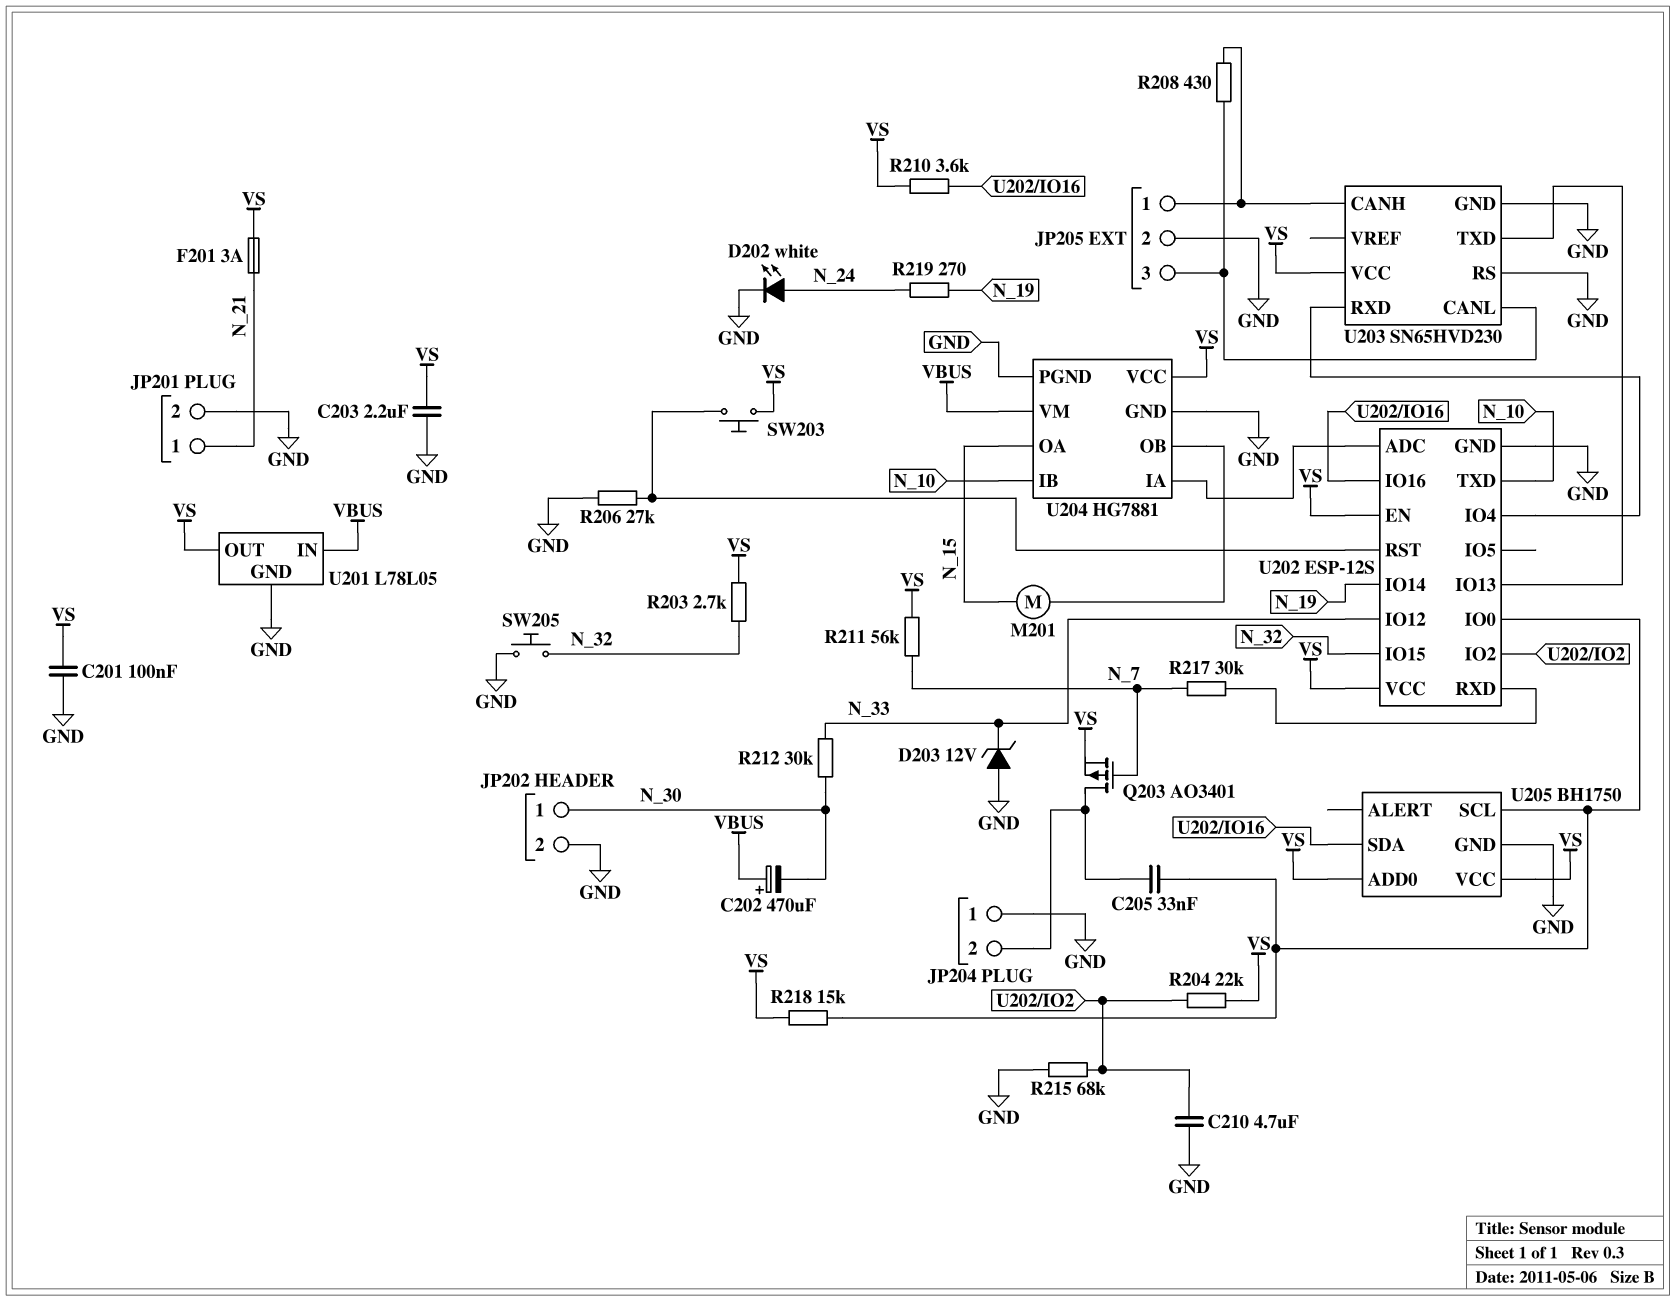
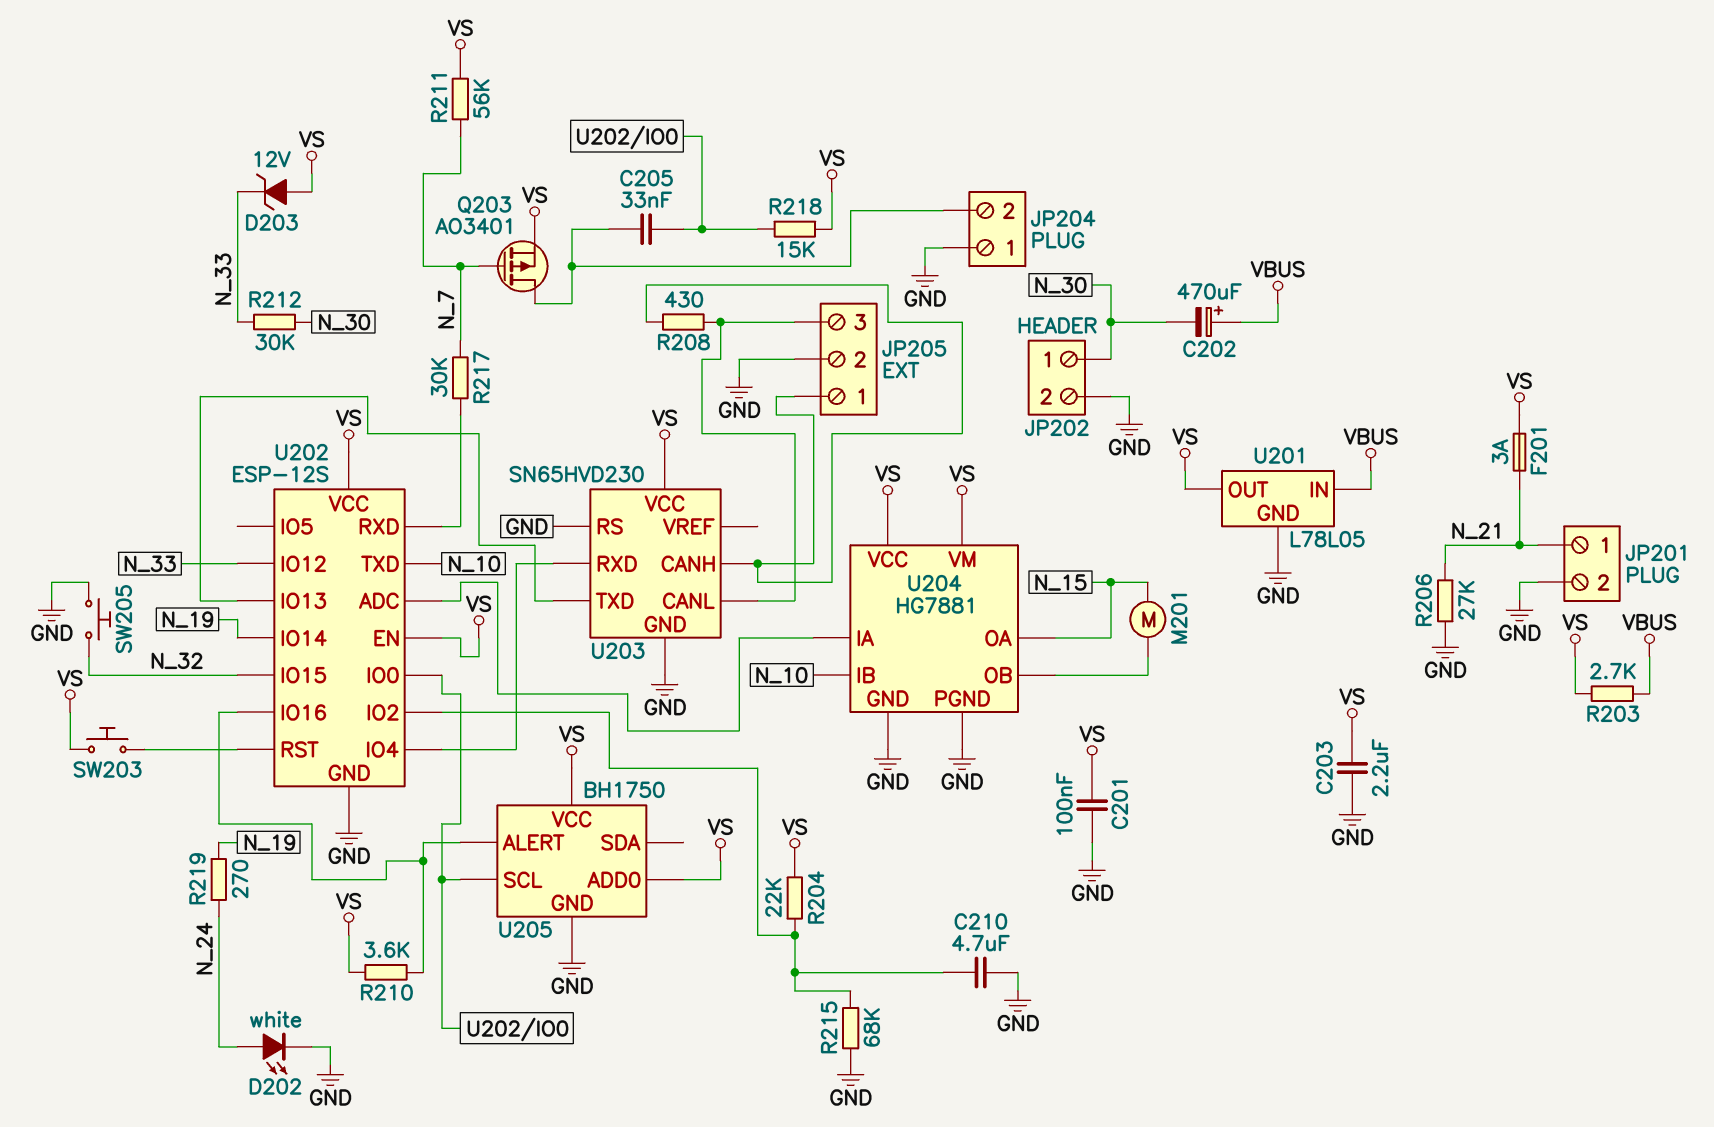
D203: zener 12V (A GND, K N_33) -> zener 12V (A VS, K N_33)
R203: 2.7k (N_32, VS) -> 2.7k (VBUS, VS)
R206: 27k (GND, U202/RST) -> 27k (GND, N_21)
U204 pin VM: VBUS -> VS
U205 pin ALERT: none -> U202/IO16
U205 pin SDA: U202/IO16 -> none

